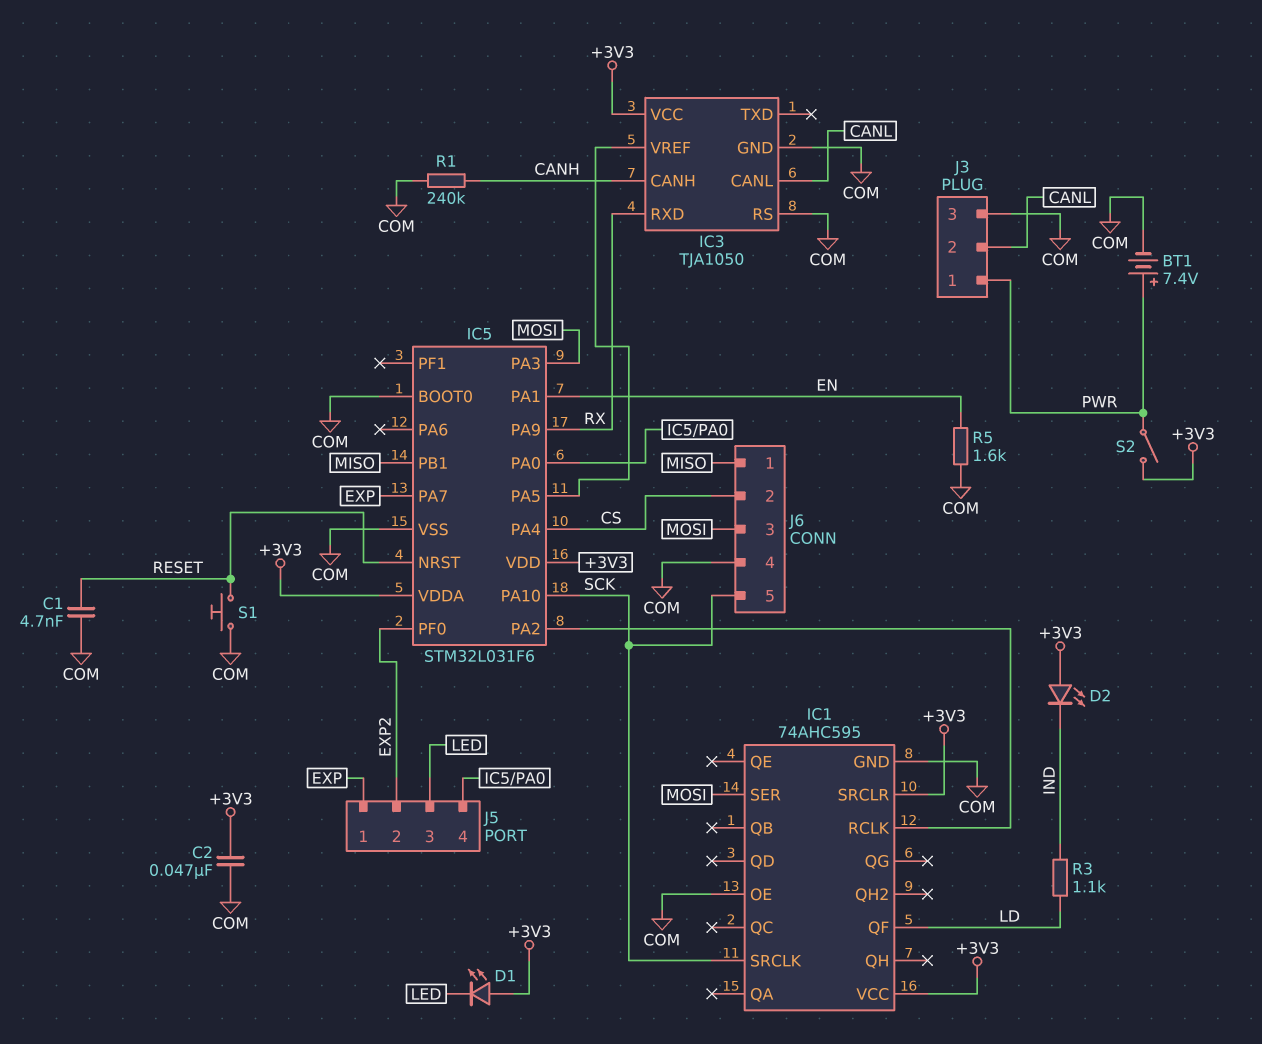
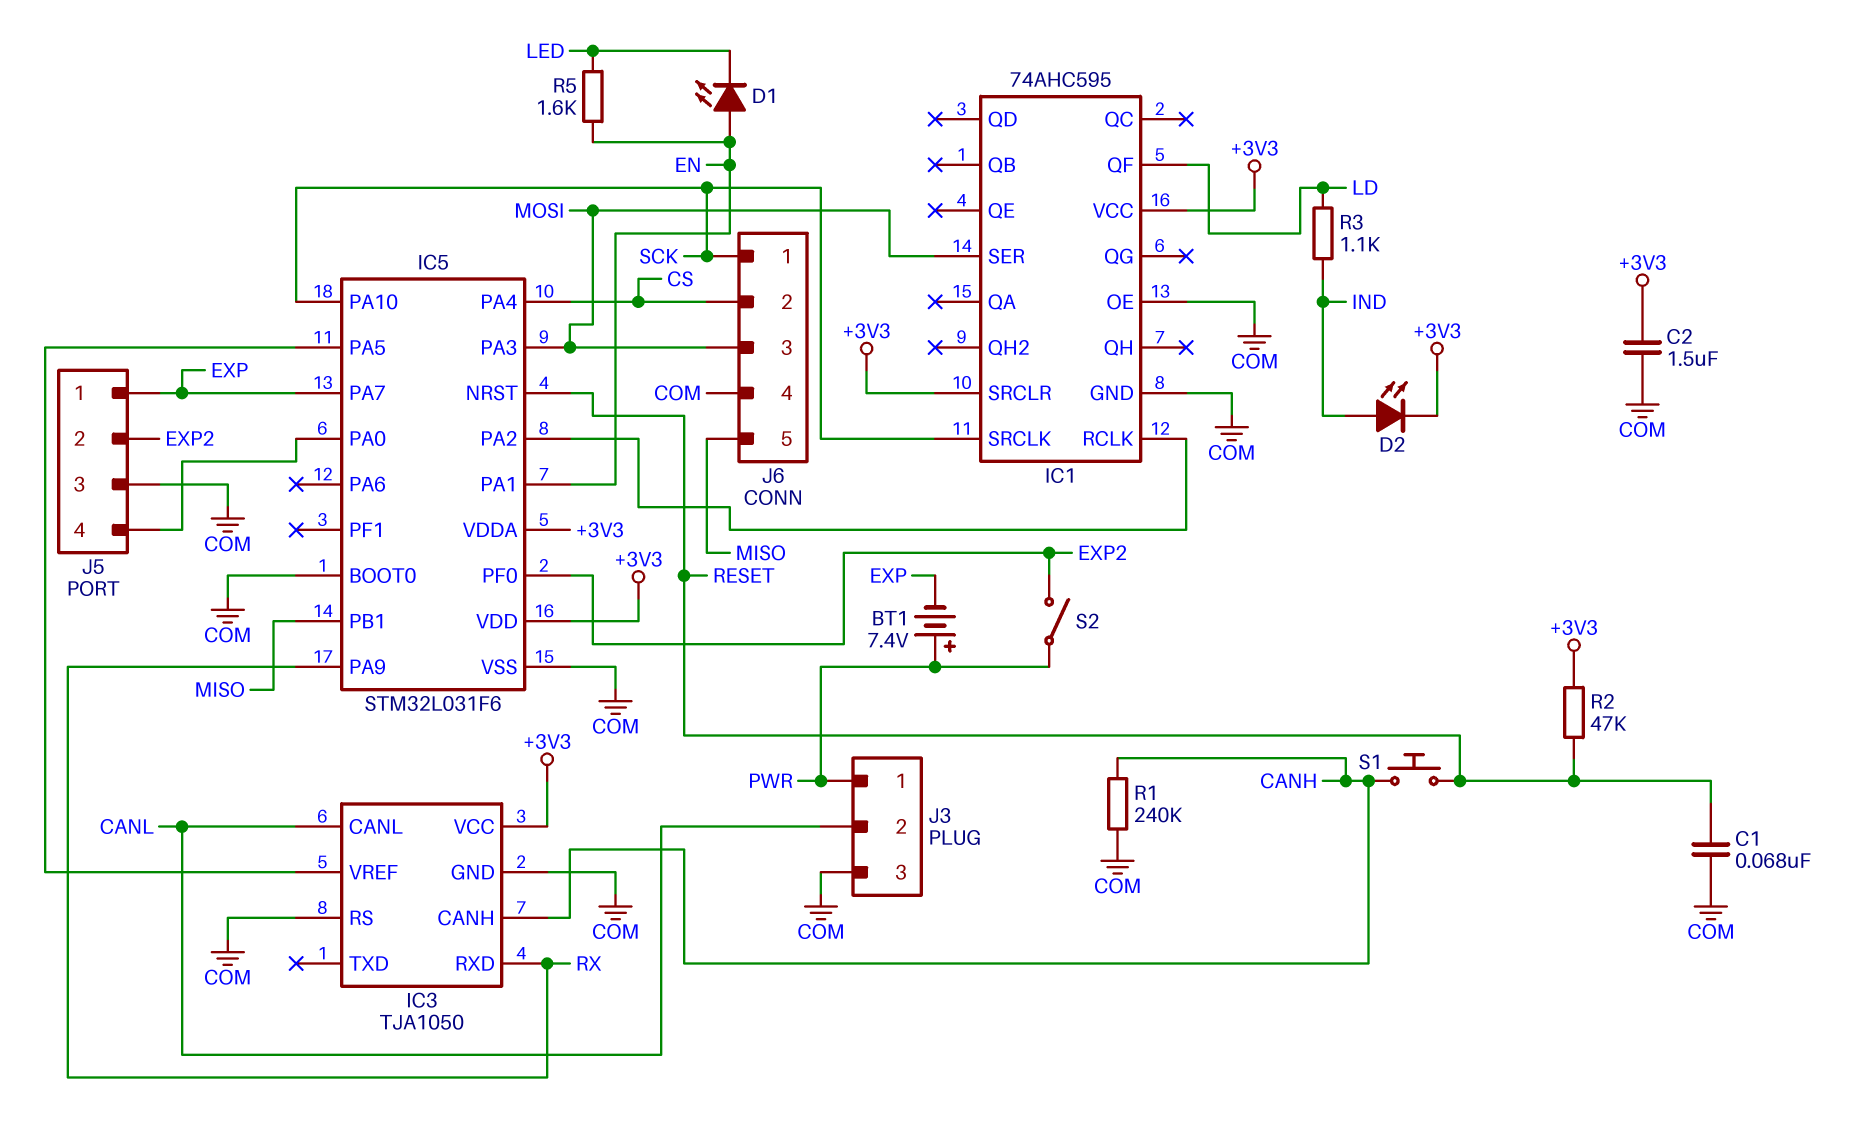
BT1: 7.4V (plus PWR, minus COM) -> 7.4V (plus PWR, minus EXP)
C1: 4.7nF (COM, RESET) -> 68nF (COM, RESET)
C2: 47nF (+3V3, COM) -> 1.5uF (+3V3, COM)
D1: LED (A +3V3, K LED) -> LED (A EN, K LED)
D2: LED (A +3V3, K IND) -> LED (A IND, K +3V3)
J5 pin 3: LED -> COM
J6 pin 1: MISO -> SCK
J6 pin 5: SCK -> MISO
R2: none -> 47k (+3V3, RESET)
R5: 1.6k (COM, EN) -> 1.6k (EN, LED)
S1: button (COM, RESET) -> button (CANH, RESET)
S2: switch (+3V3, PWR) -> switch (EXP2, PWR)

